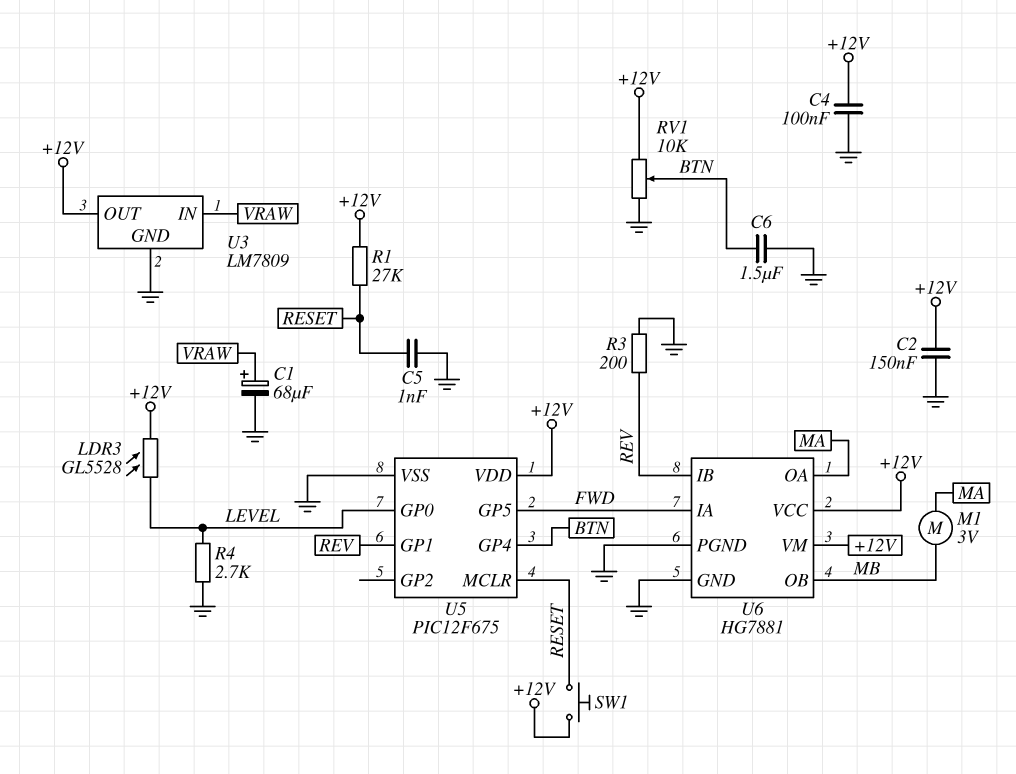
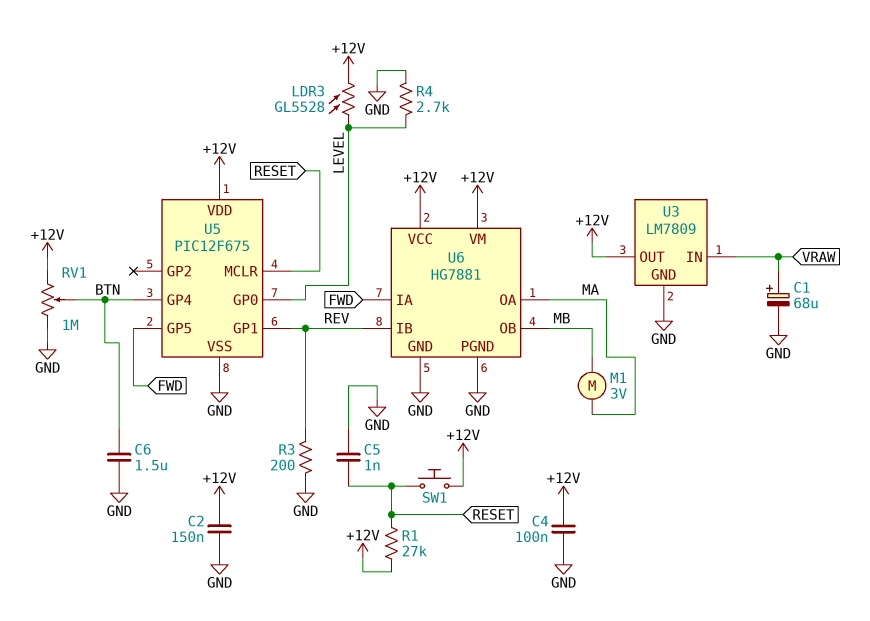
RV1: 10k (+12V, GND, wiper BTN) -> 1M (+12V, GND, wiper BTN)

